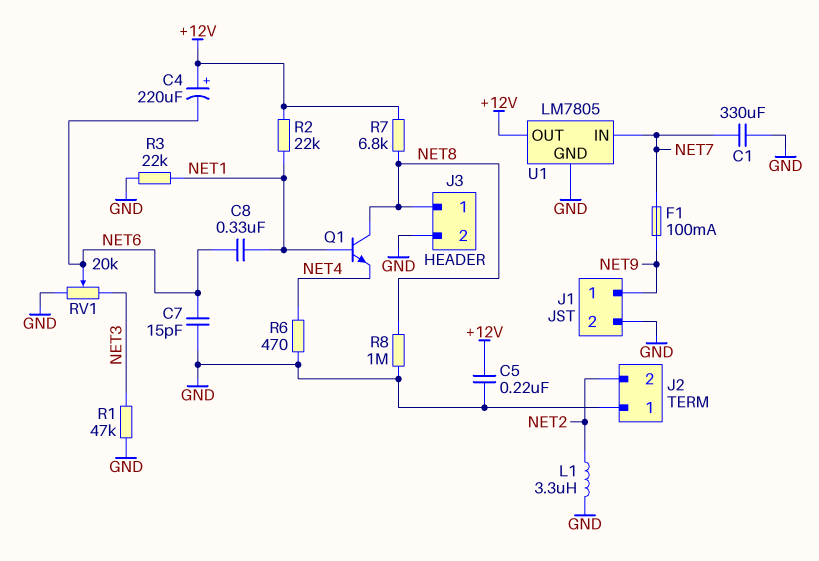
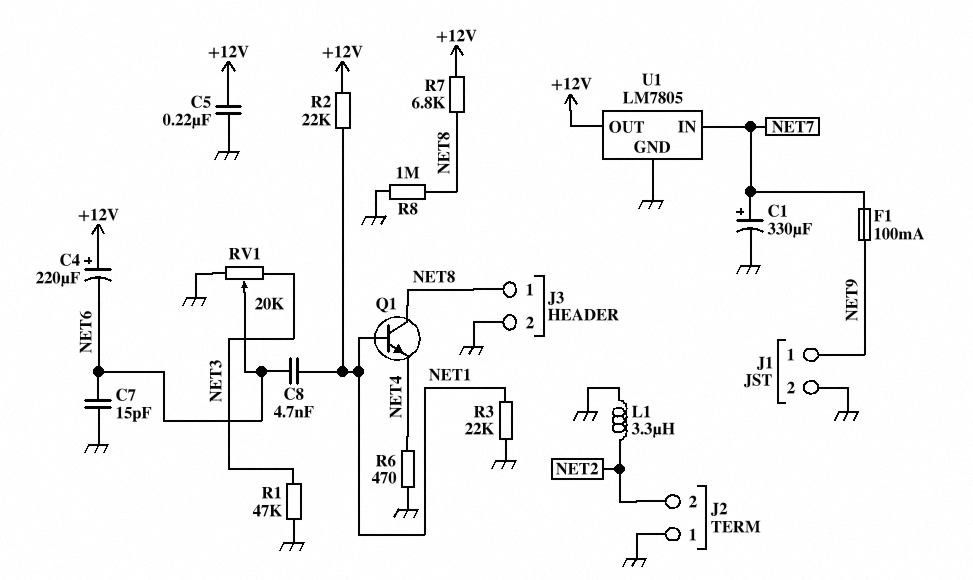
C1: 330uF (GND, NET7) -> 330uF (plus NET7, minus GND)
C8: 330nF (NET1, NET6) -> 4.7nF (NET1, NET6)

